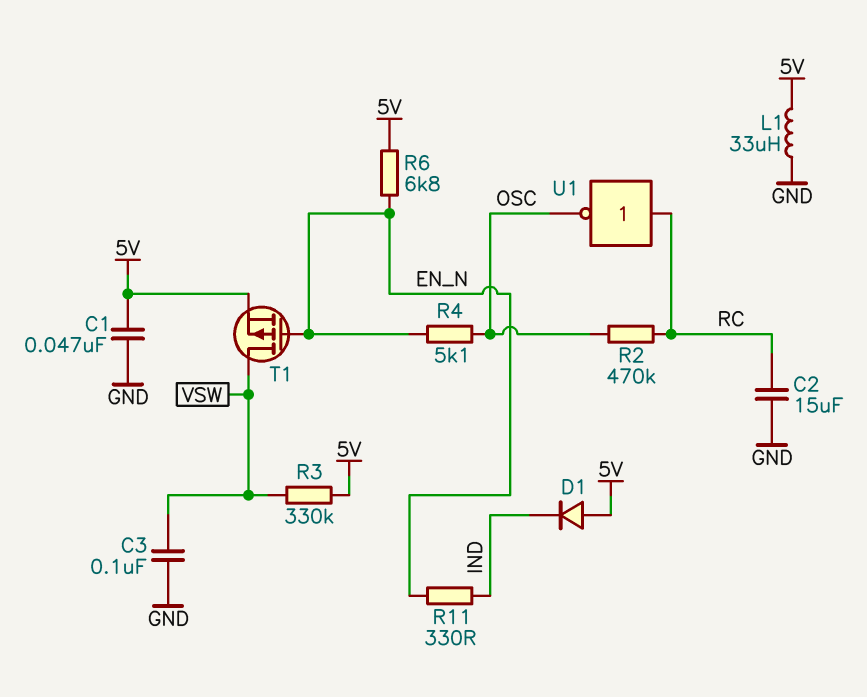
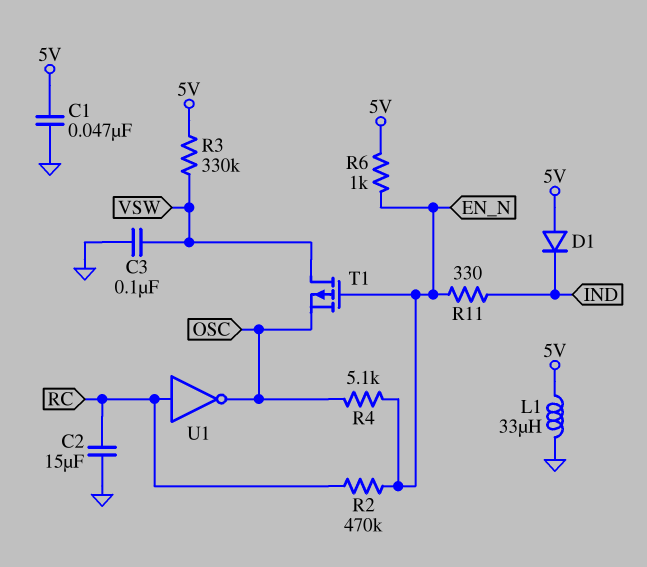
R2: 470k (OSC, RC) -> 470k (EN_N, RC)
R6: 6.8k (5V, EN_N) -> 1k (5V, EN_N)
T1: PMOS (G EN_N, D VSW, S 5V) -> PMOS (G EN_N, D VSW, S OSC)

